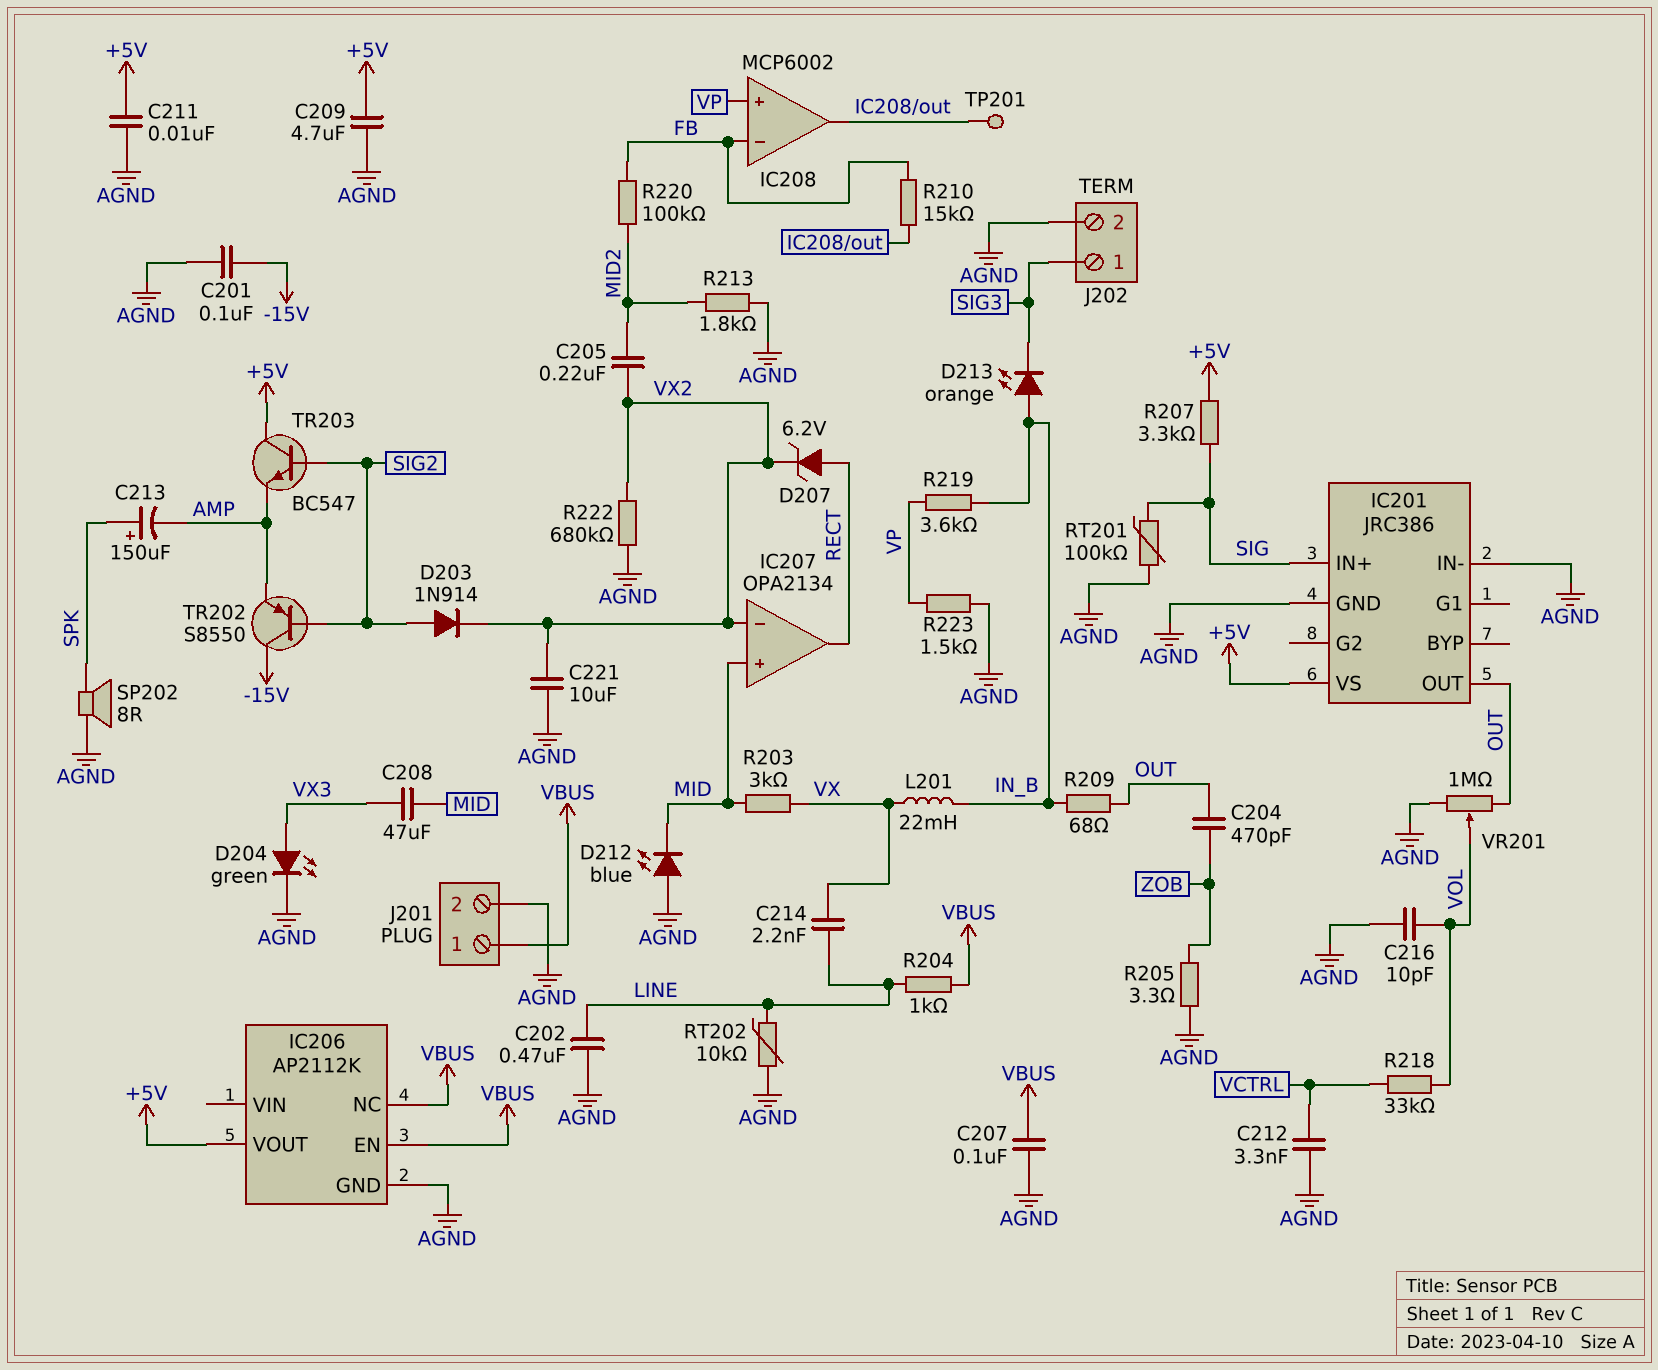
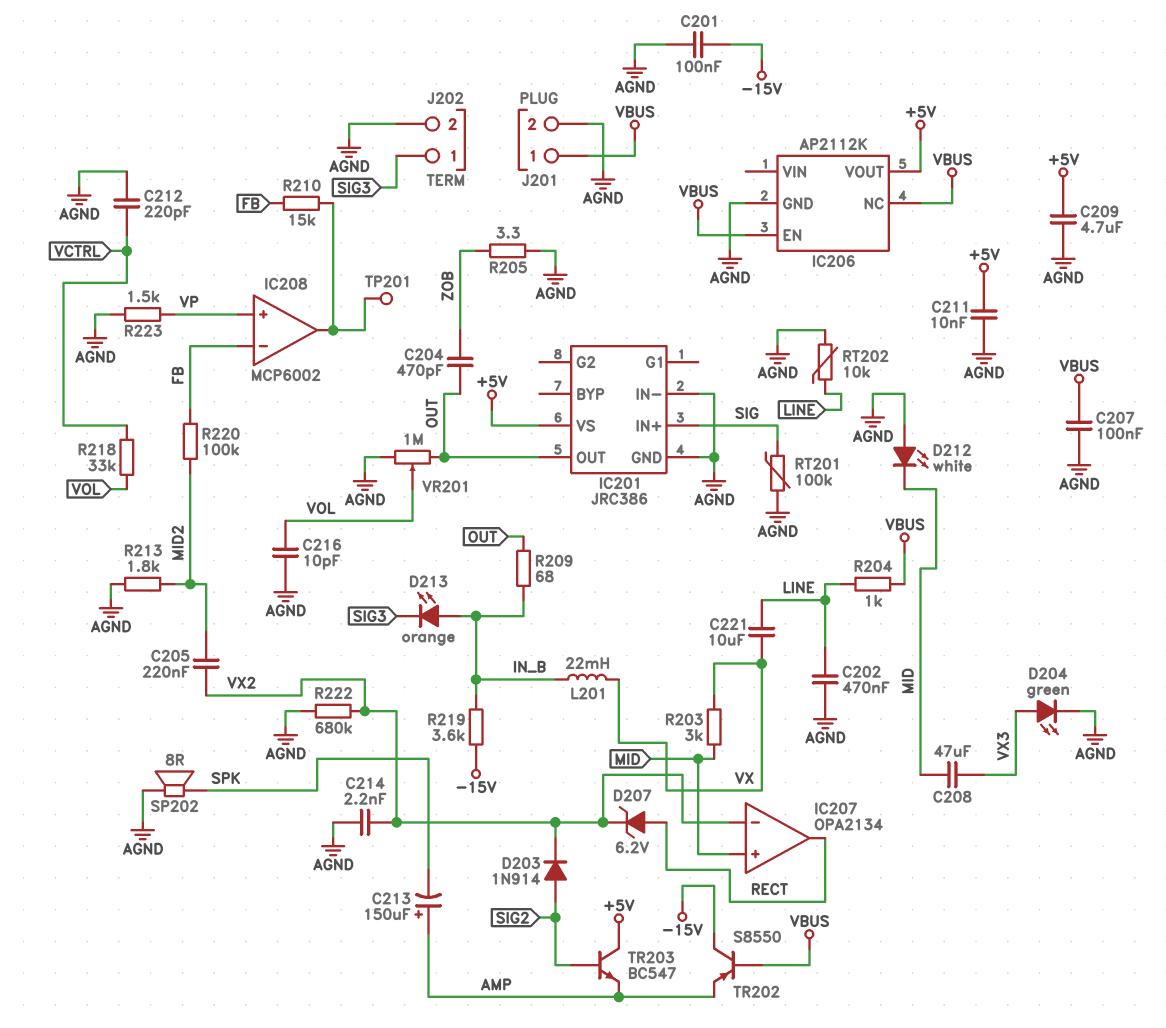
C212: 3.3nF (AGND, VCTRL) -> 220pF (AGND, VCTRL)
C213: 150uF (plus SPK, minus AMP) -> 150uF (plus AMP, minus SPK)
C214: 2.2nF (LINE, VX) -> 2.2nF (AGND, VX2)
C221: 10uF (AGND, VX2) -> 10uF (LINE, VX)
D212: LED blue (A AGND, K MID) -> LED white (A AGND, K MID)
R207: 3.3k (+5V, SIG) -> none
R219: 3.6k (IN_B, VP) -> 3.6k (-15V, IN_B)
TR202: PNP S8550 (B SIG2, C -15V, E AMP) -> PNP S8550 (B VBUS, C -15V, E AMP)

